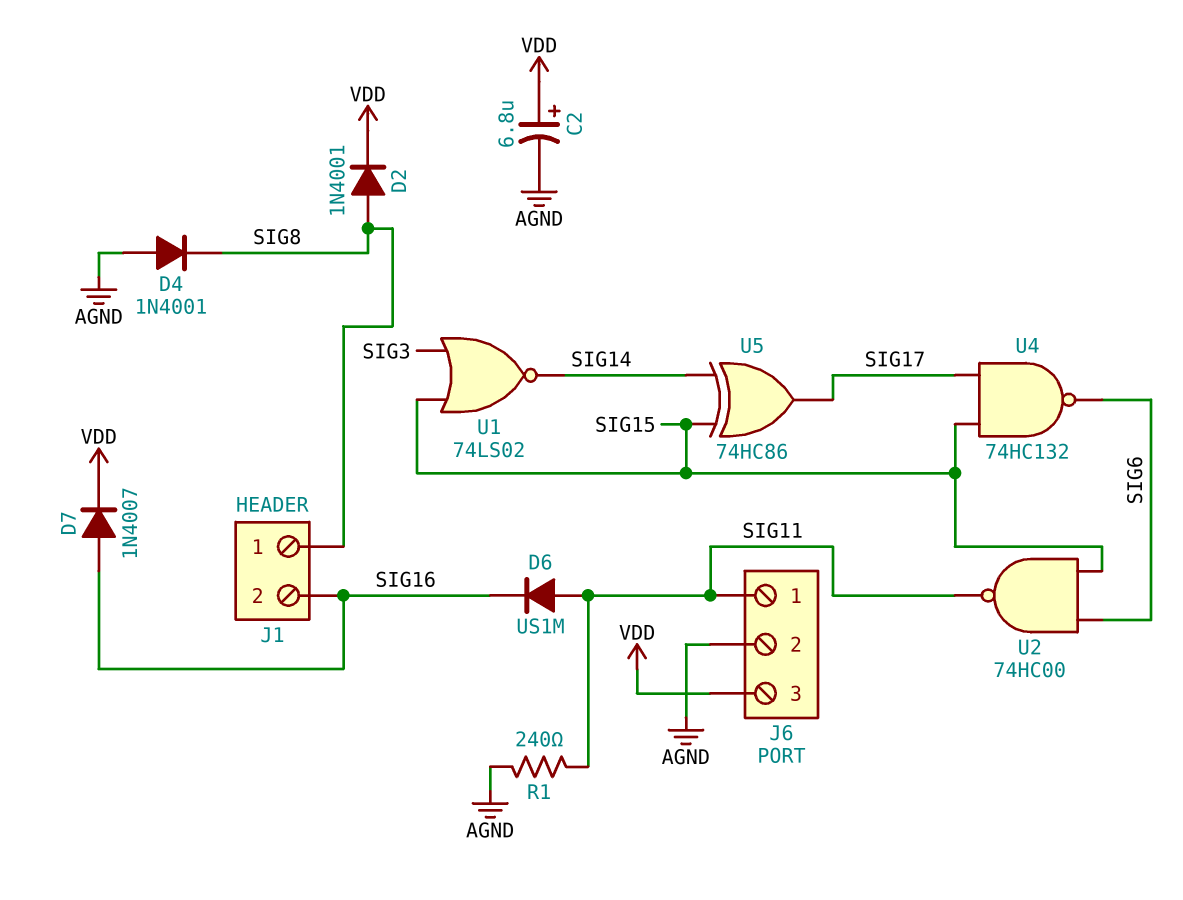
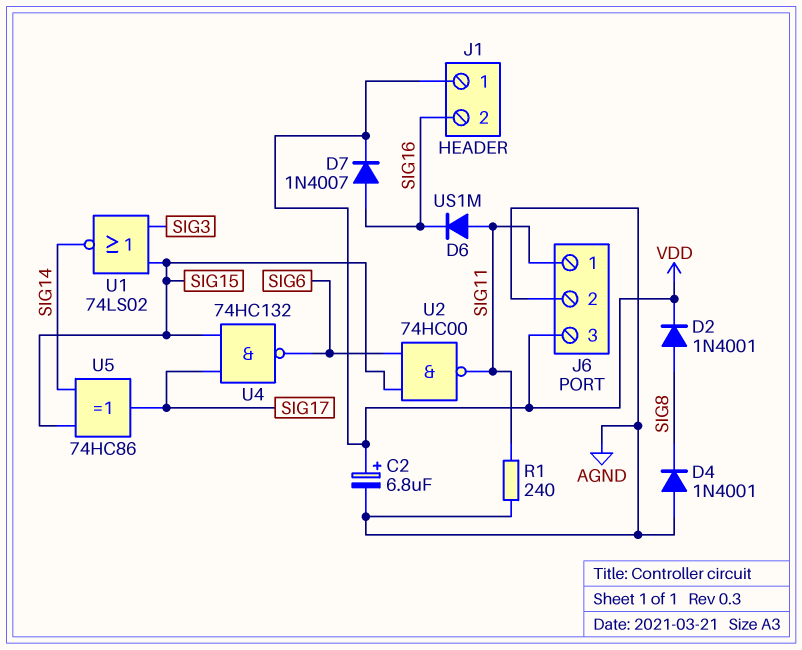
J1 pin 1: SIG8 -> VDD

